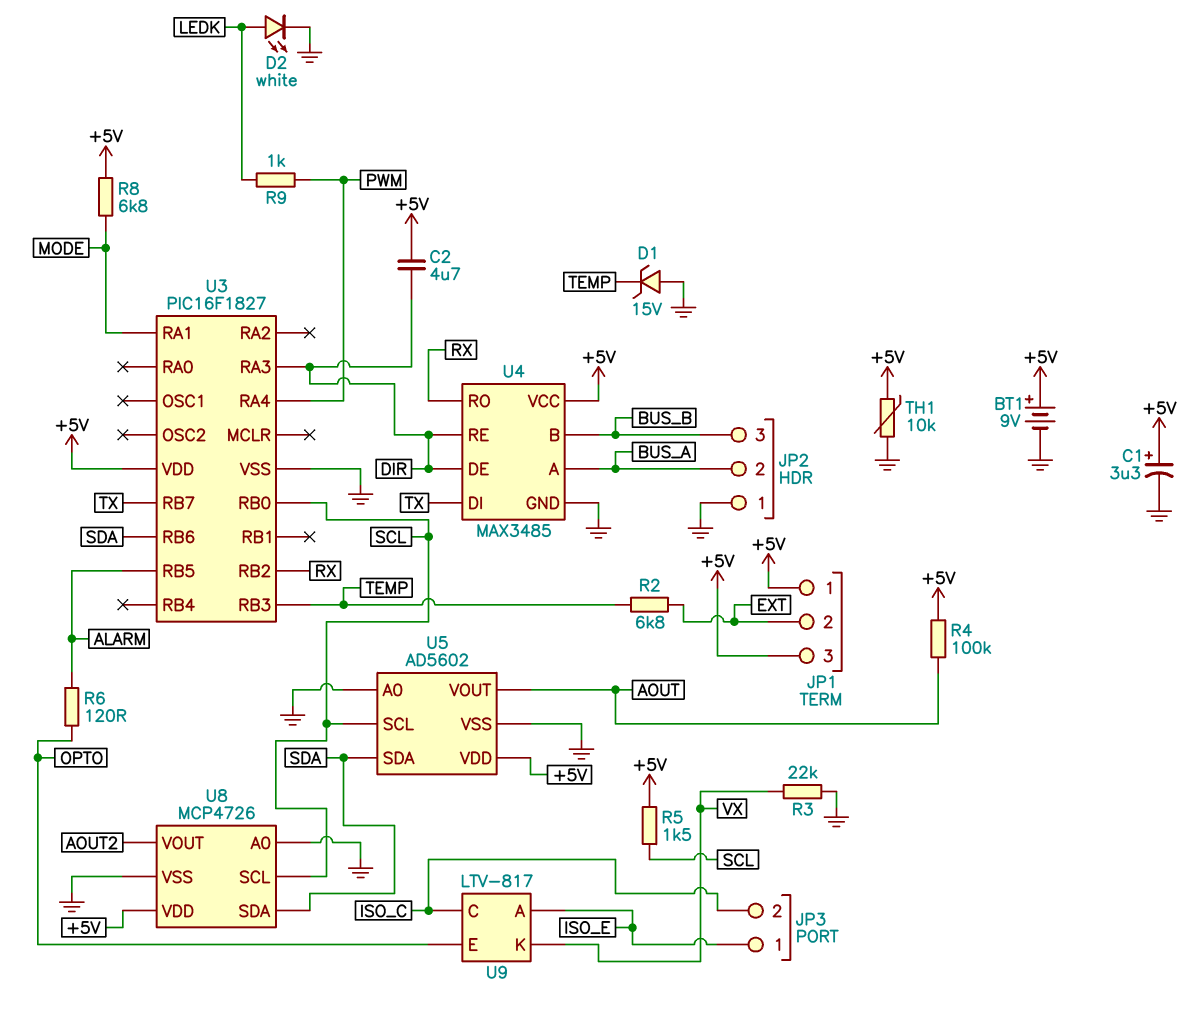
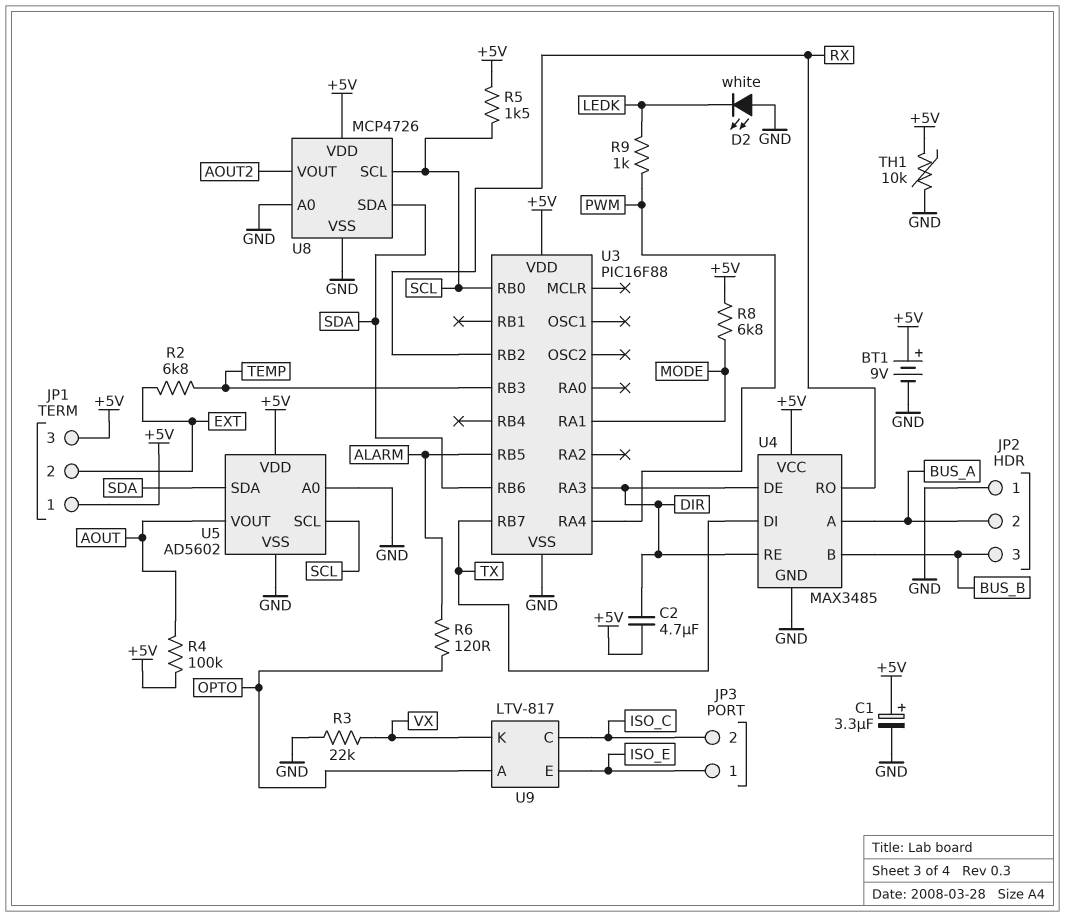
D1: zener 15V (A GND, K TEMP) -> none
D2: LED white (A LEDK, K GND) -> LED white (A GND, K LEDK)
U3: PIC16F1827 -> PIC16F88
U9 pin A: ISO_E -> OPTO
U9 pin E: OPTO -> ISO_E

